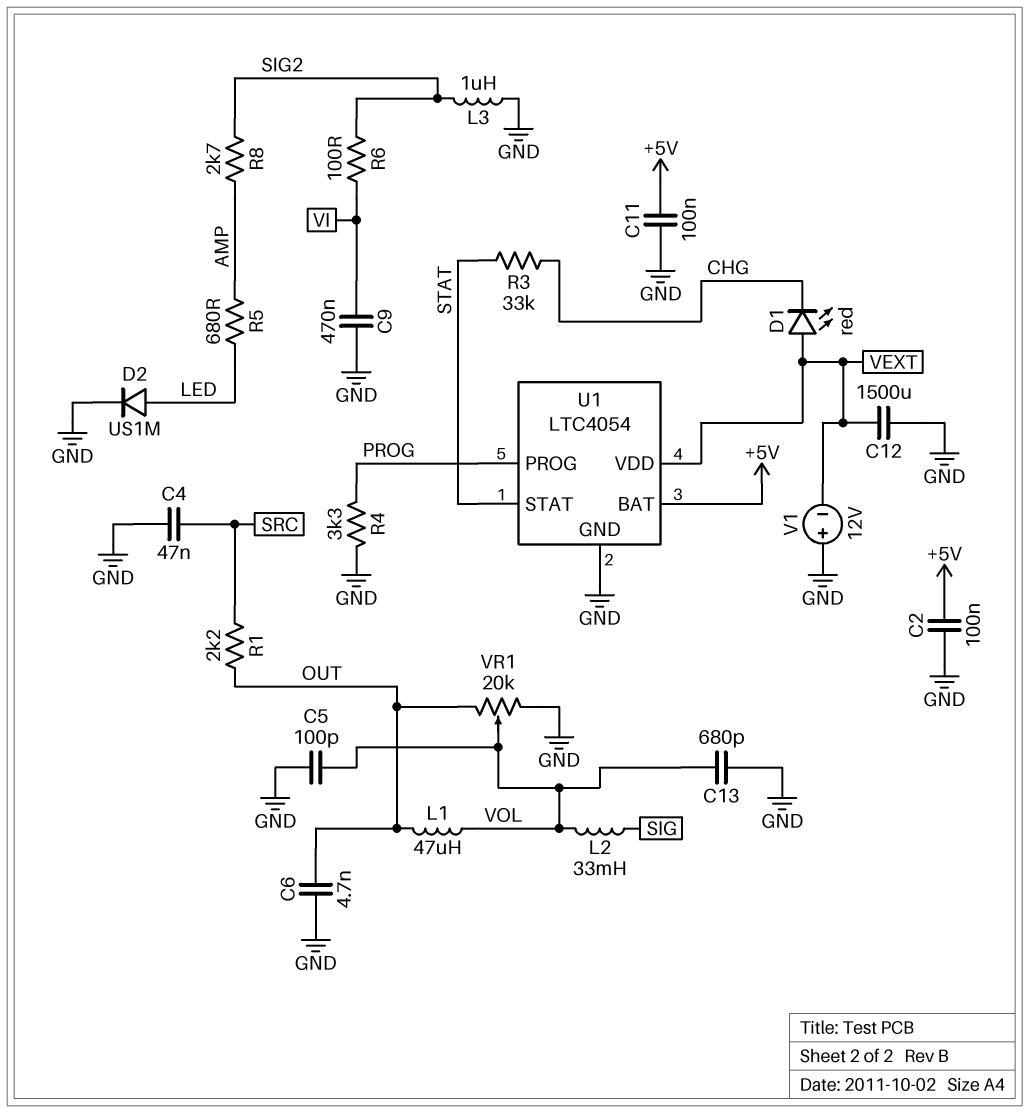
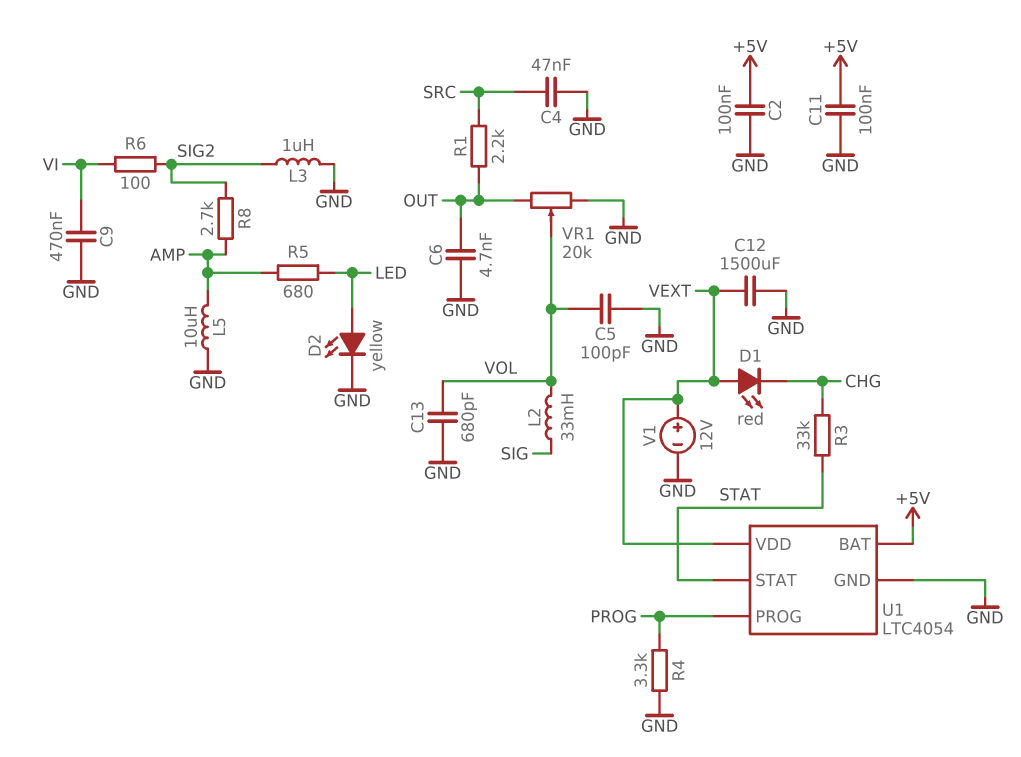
D2: diode US1M (A LED, K GND) -> LED yellow (A LED, K GND)
L1: 47uH (OUT, VOL) -> none
L5: none -> 10uH (AMP, GND)
V1: 12V (plus GND, minus VEXT) -> 12V (plus VEXT, minus GND)

